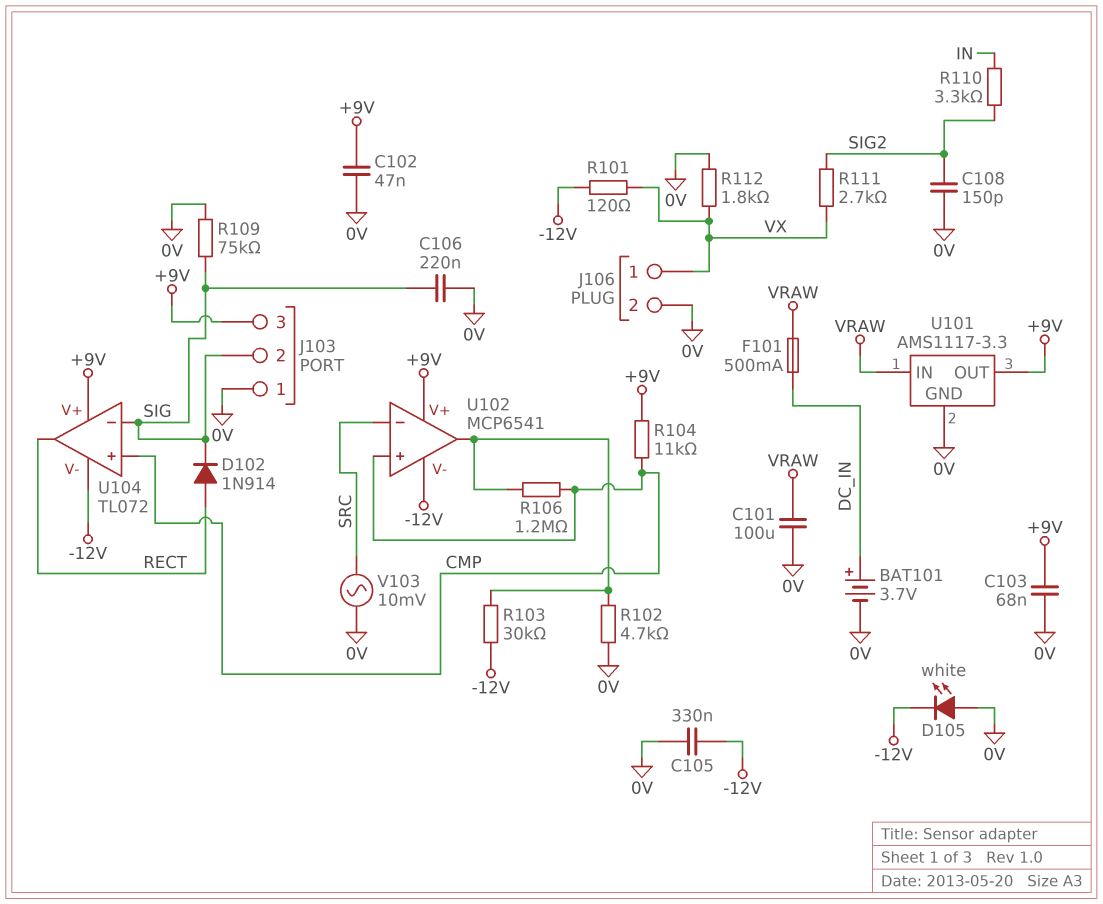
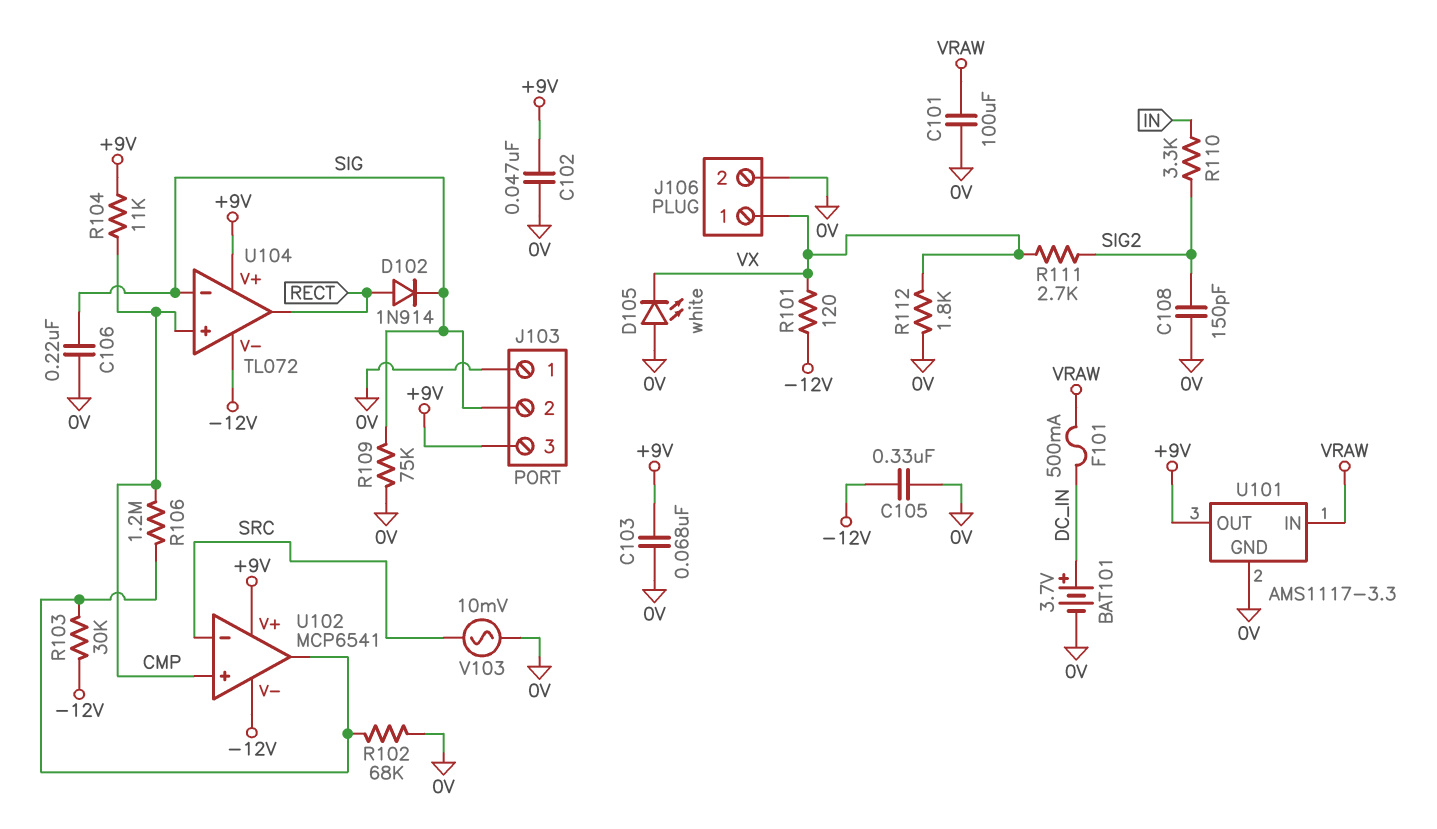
D105: LED white (A 0V, K -12V) -> LED white (A 0V, K VX)
R102: 4.7k (0V, U102/out) -> 68k (0V, U102/out)

